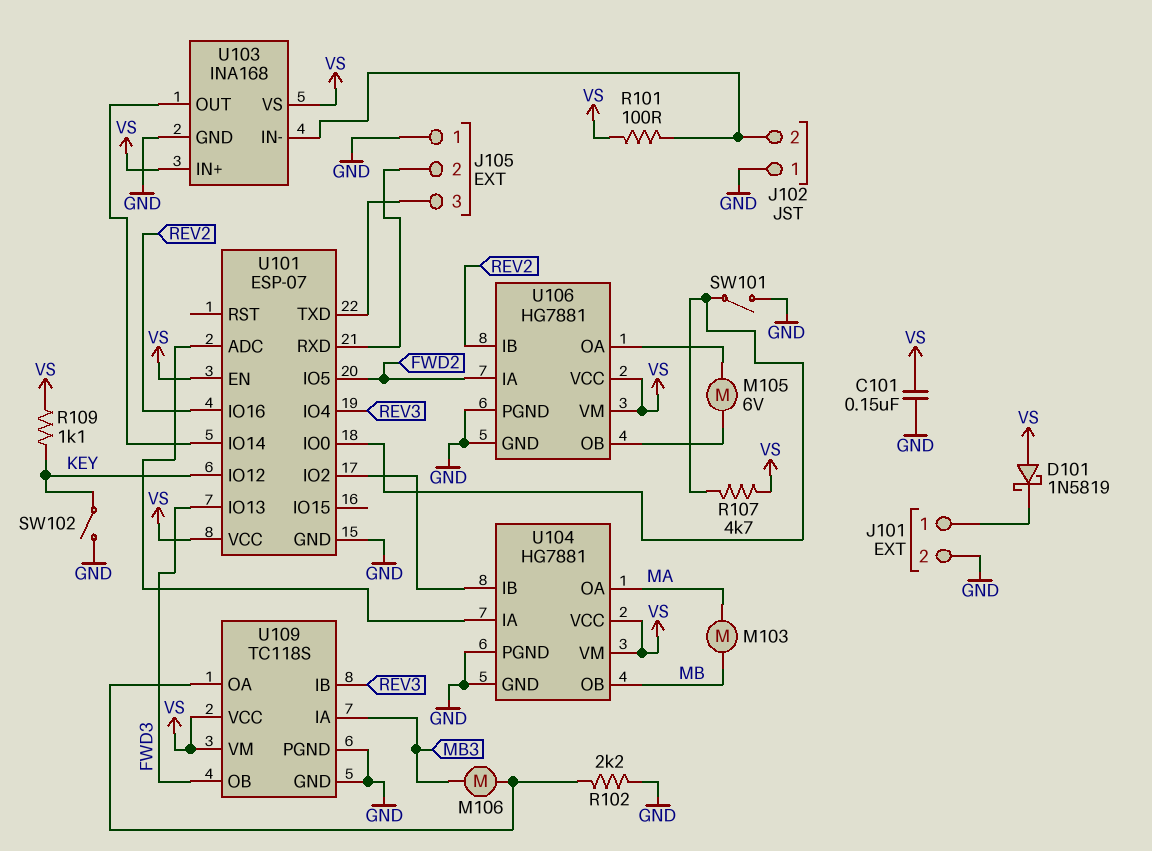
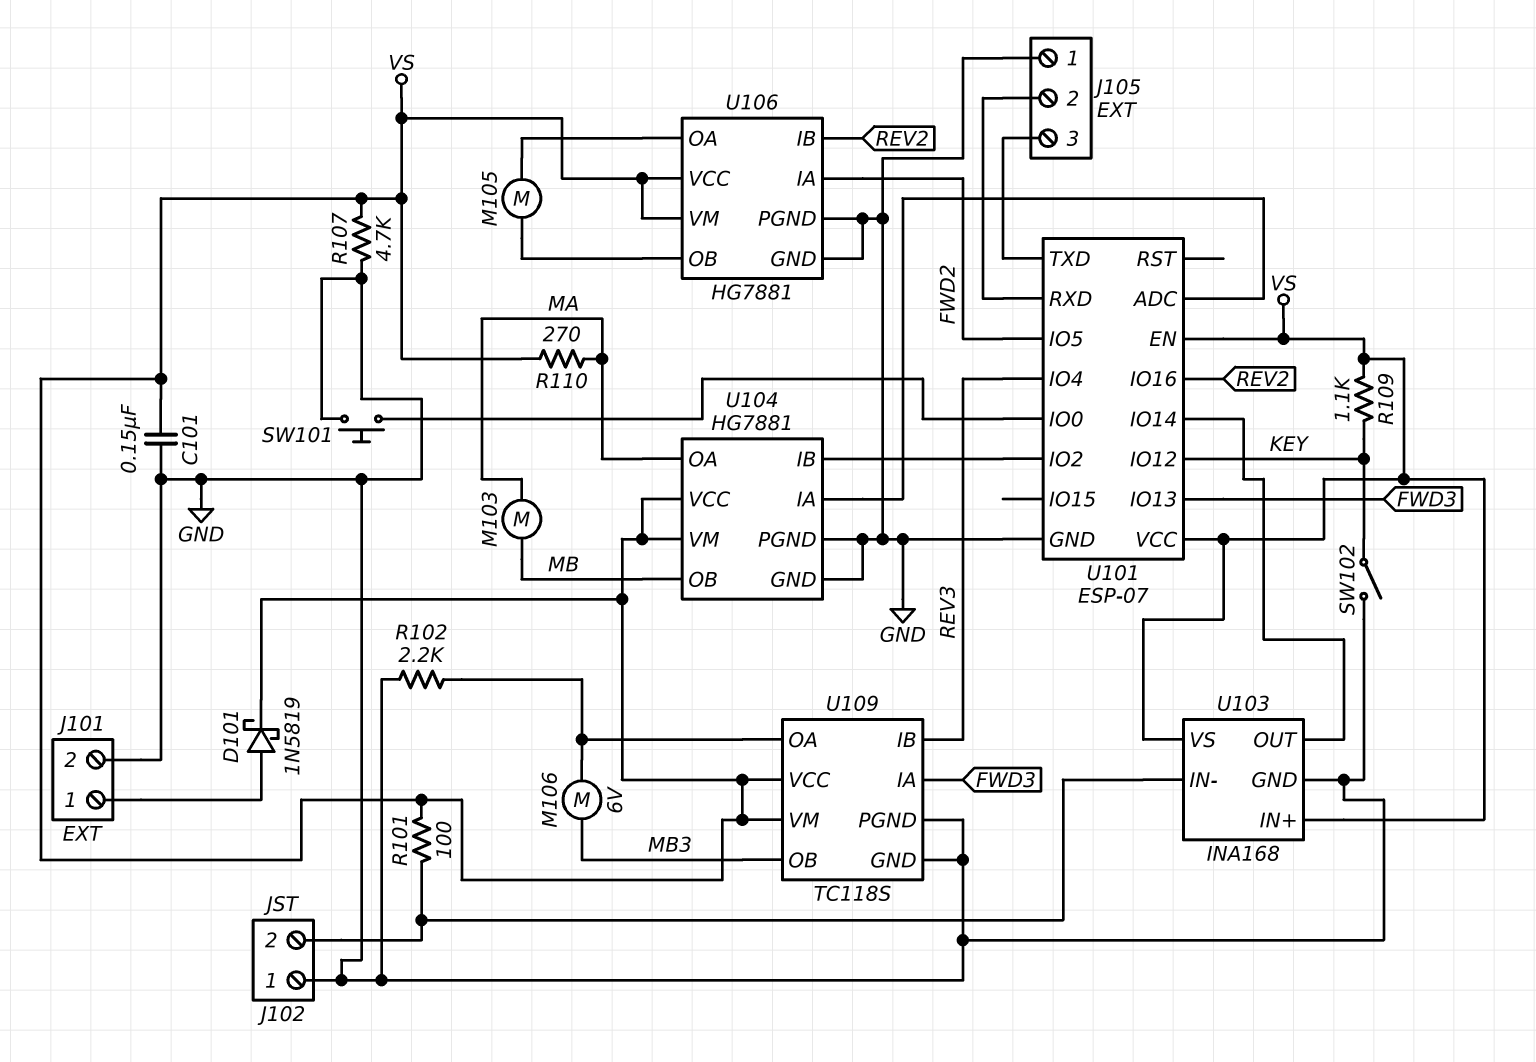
D101: schottky 1N5819 (A VS, K J101/1) -> schottky 1N5819 (A J101/1, K VS)
M105: motor 6V (U106/OA, U106/OB) -> motor (U106/OA, U106/OB)
M106: motor (MB3, U109/OA) -> motor 6V (MB3, U109/OA)
R107: 4.7k (U101/IO0, VS) -> 4.7k (GND, VS)
R110: none -> 270 (MA, VS)
SW101: switch (GND, U101/IO0) -> button (GND, U101/IO0)
U109 pin IA: MB3 -> FWD3
U109 pin OB: FWD3 -> MB3

